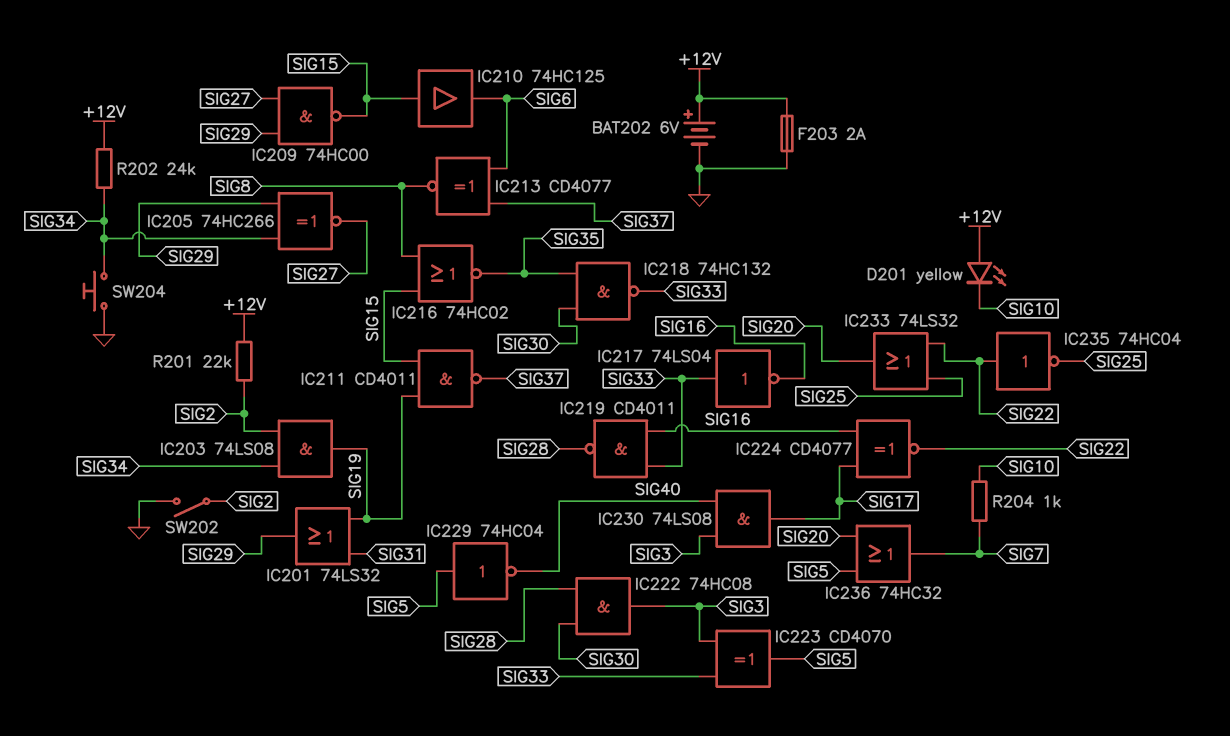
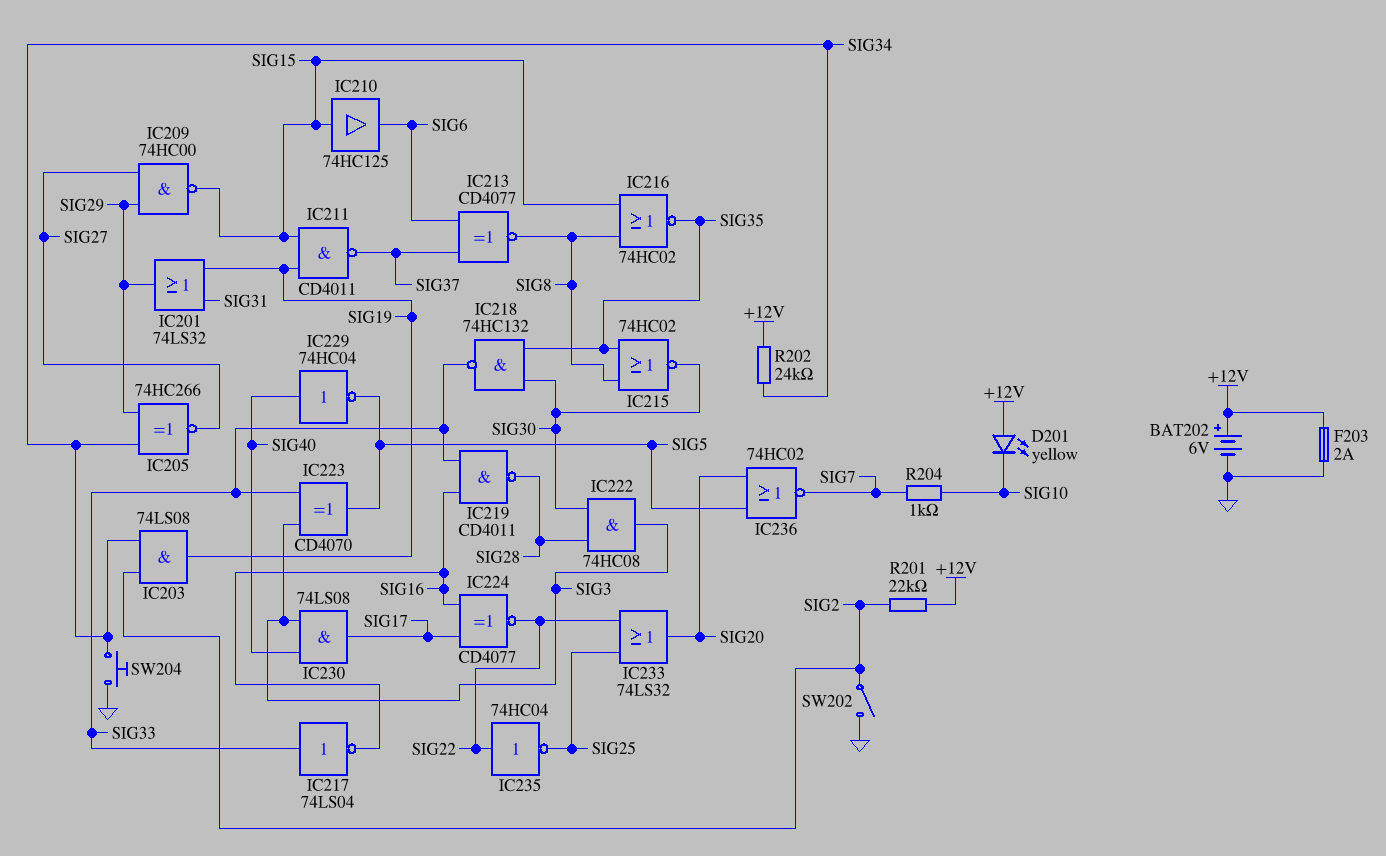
IC215: none -> NOR 74HC02 (in SIG8, in SIG35, out SIG30)
IC229: NOT 74HC04 (in SIG5, out SIG40) -> NOT 74HC04 (in SIG40, out SIG5)
IC236: OR 74HC32 (in SIG5, in SIG20, out SIG7) -> NOR 74HC02 (in SIG5, in SIG20, out SIG7)

